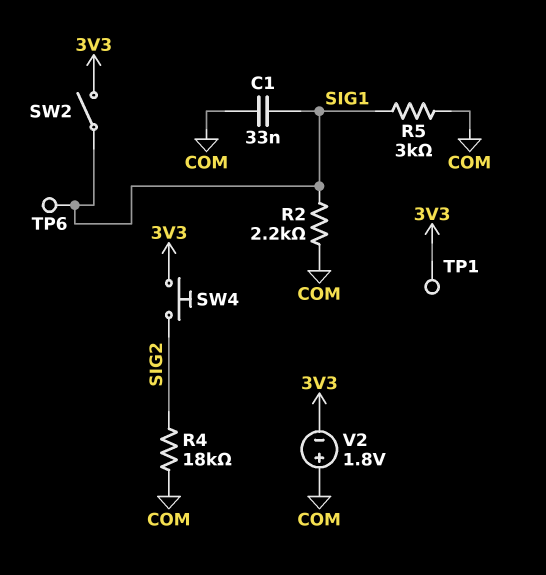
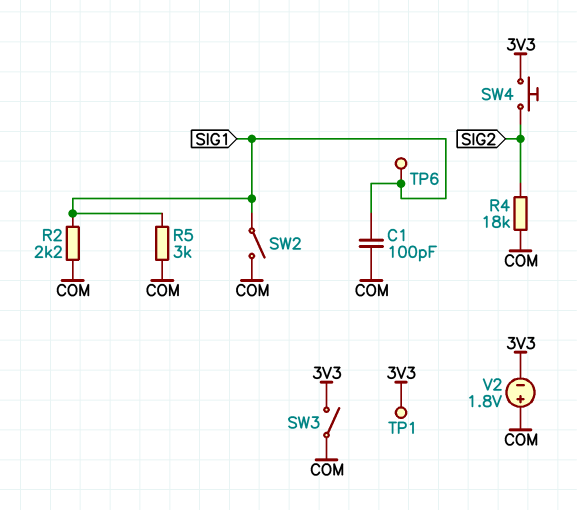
C1: 33nF (COM, SIG1) -> 100pF (COM, SIG1)
SW2: switch (3V3, SIG1) -> switch (COM, SIG1)
SW3: none -> switch (3V3, COM)

